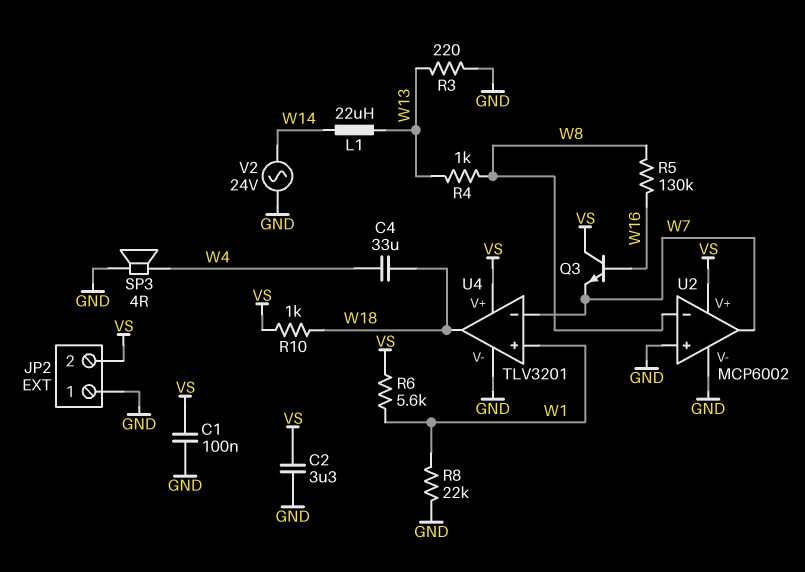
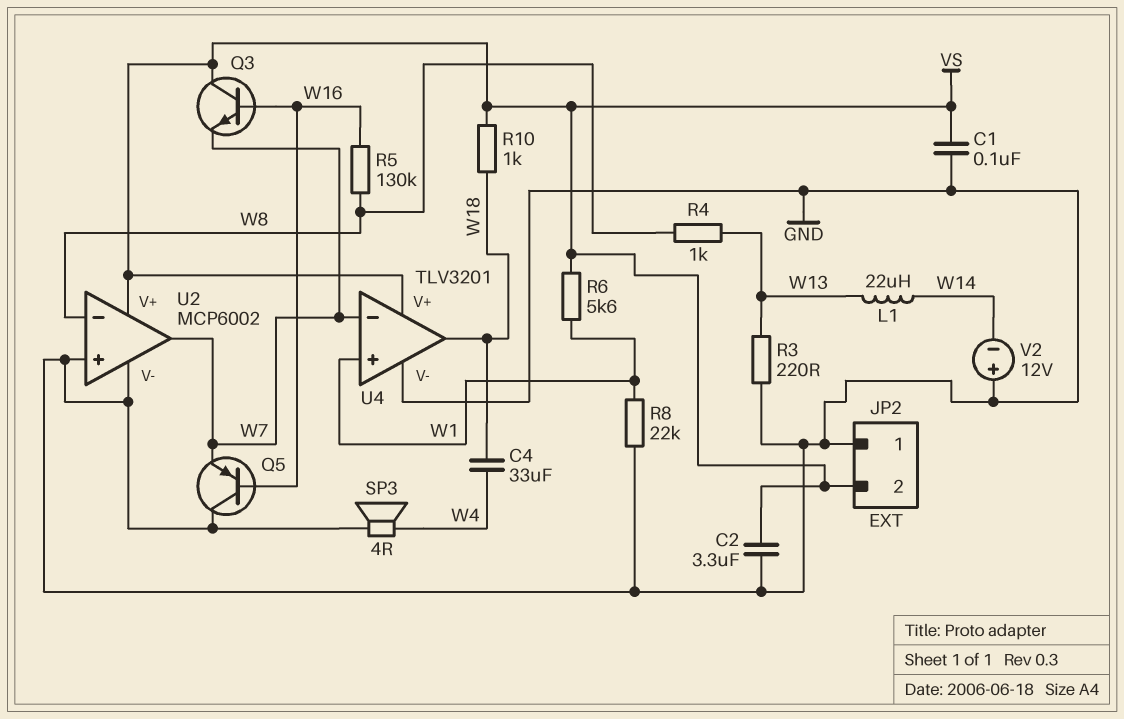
Q5: none -> PNP (B W16, C GND, E W7)
V2: AC 24V (GND, W14) -> 12V (plus GND, minus W14)

